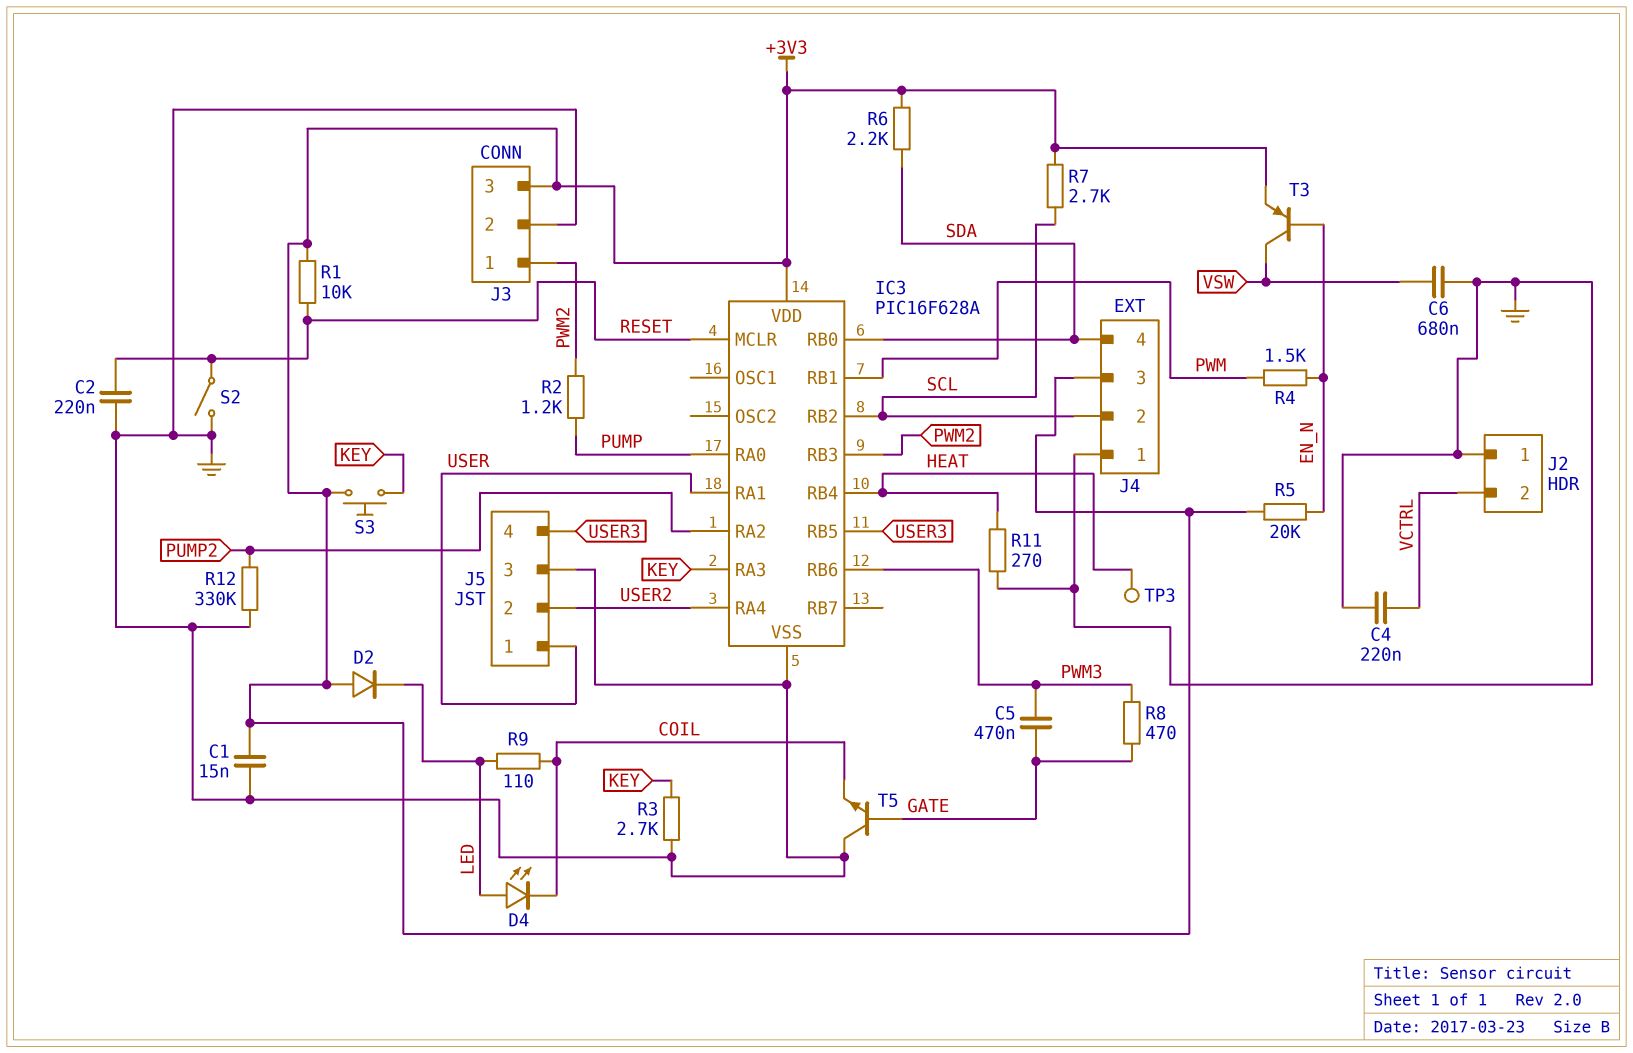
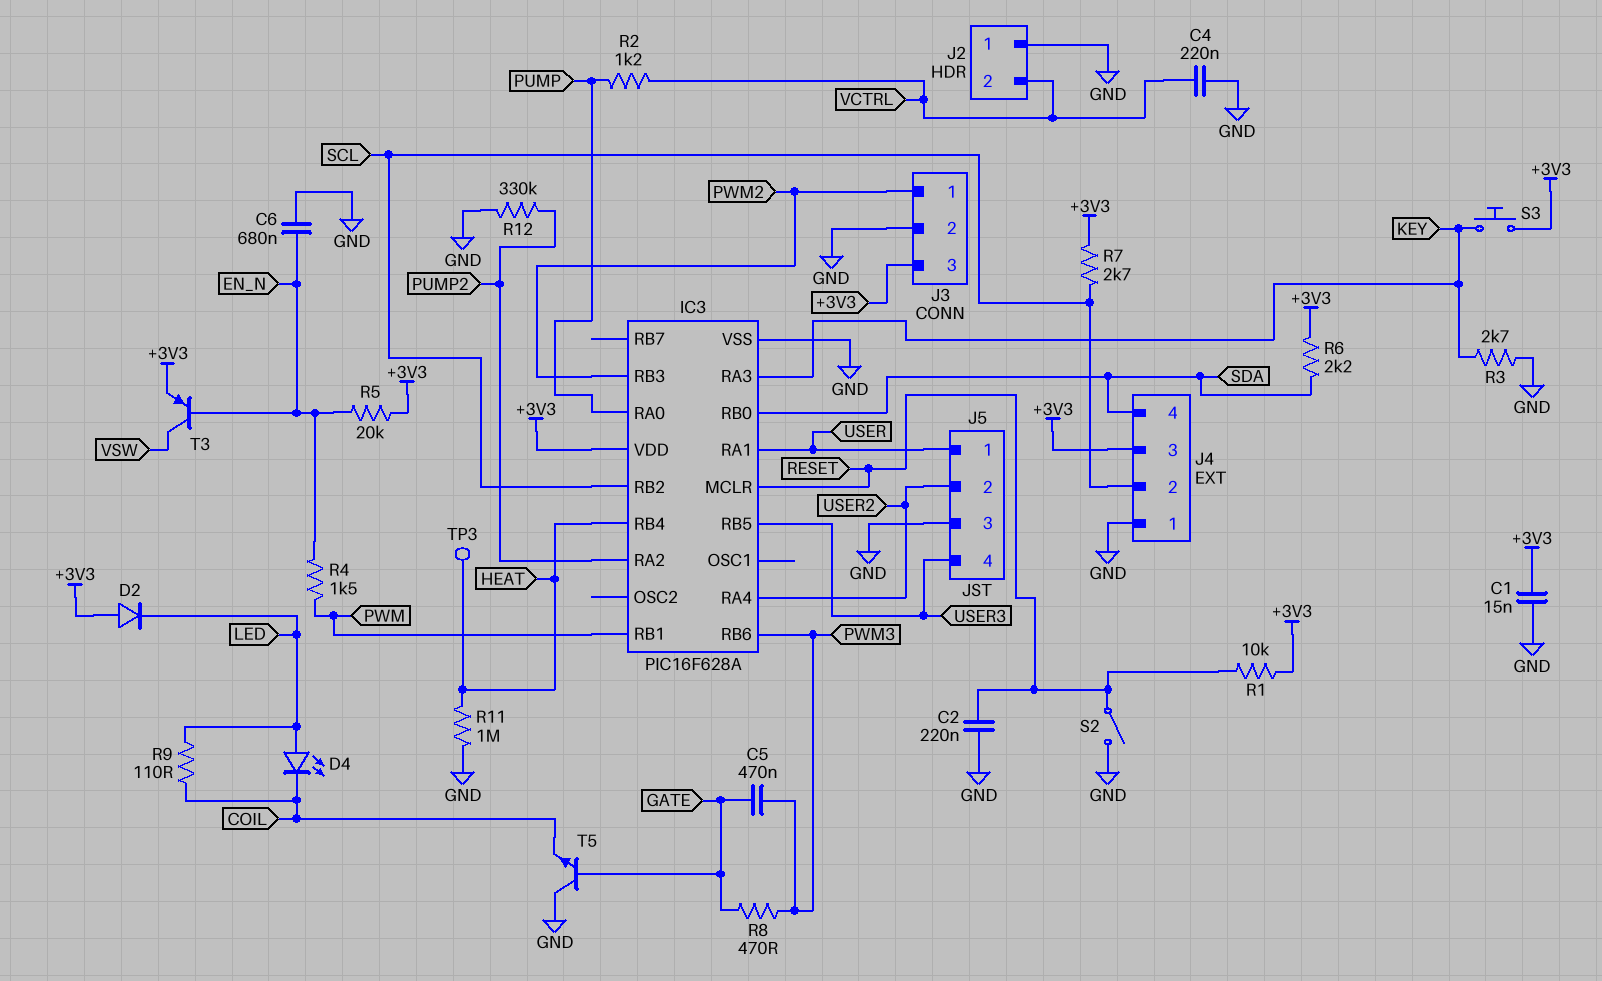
C6: 680nF (GND, VSW) -> 680nF (EN_N, GND)
R2: 1.2k (PUMP, PWM2) -> 1.2k (PUMP, VCTRL)
R11: 270 (GND, HEAT) -> 1M (GND, HEAT)

